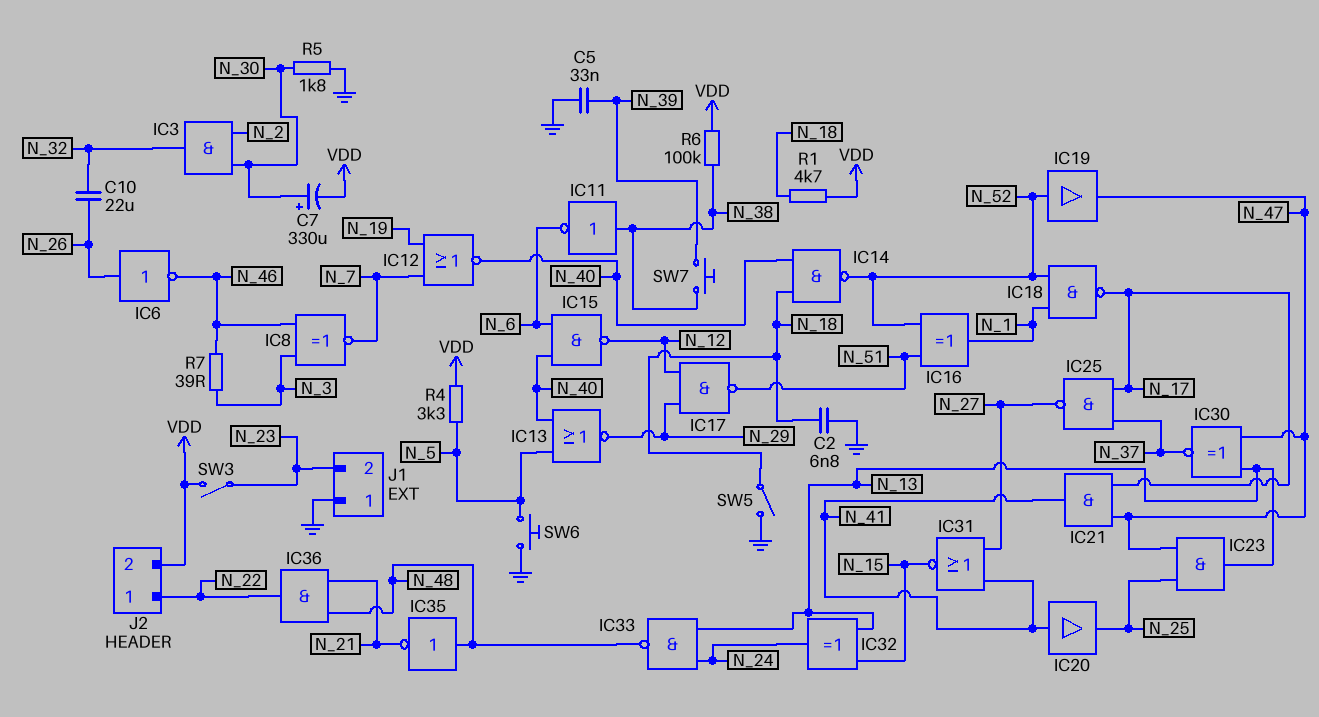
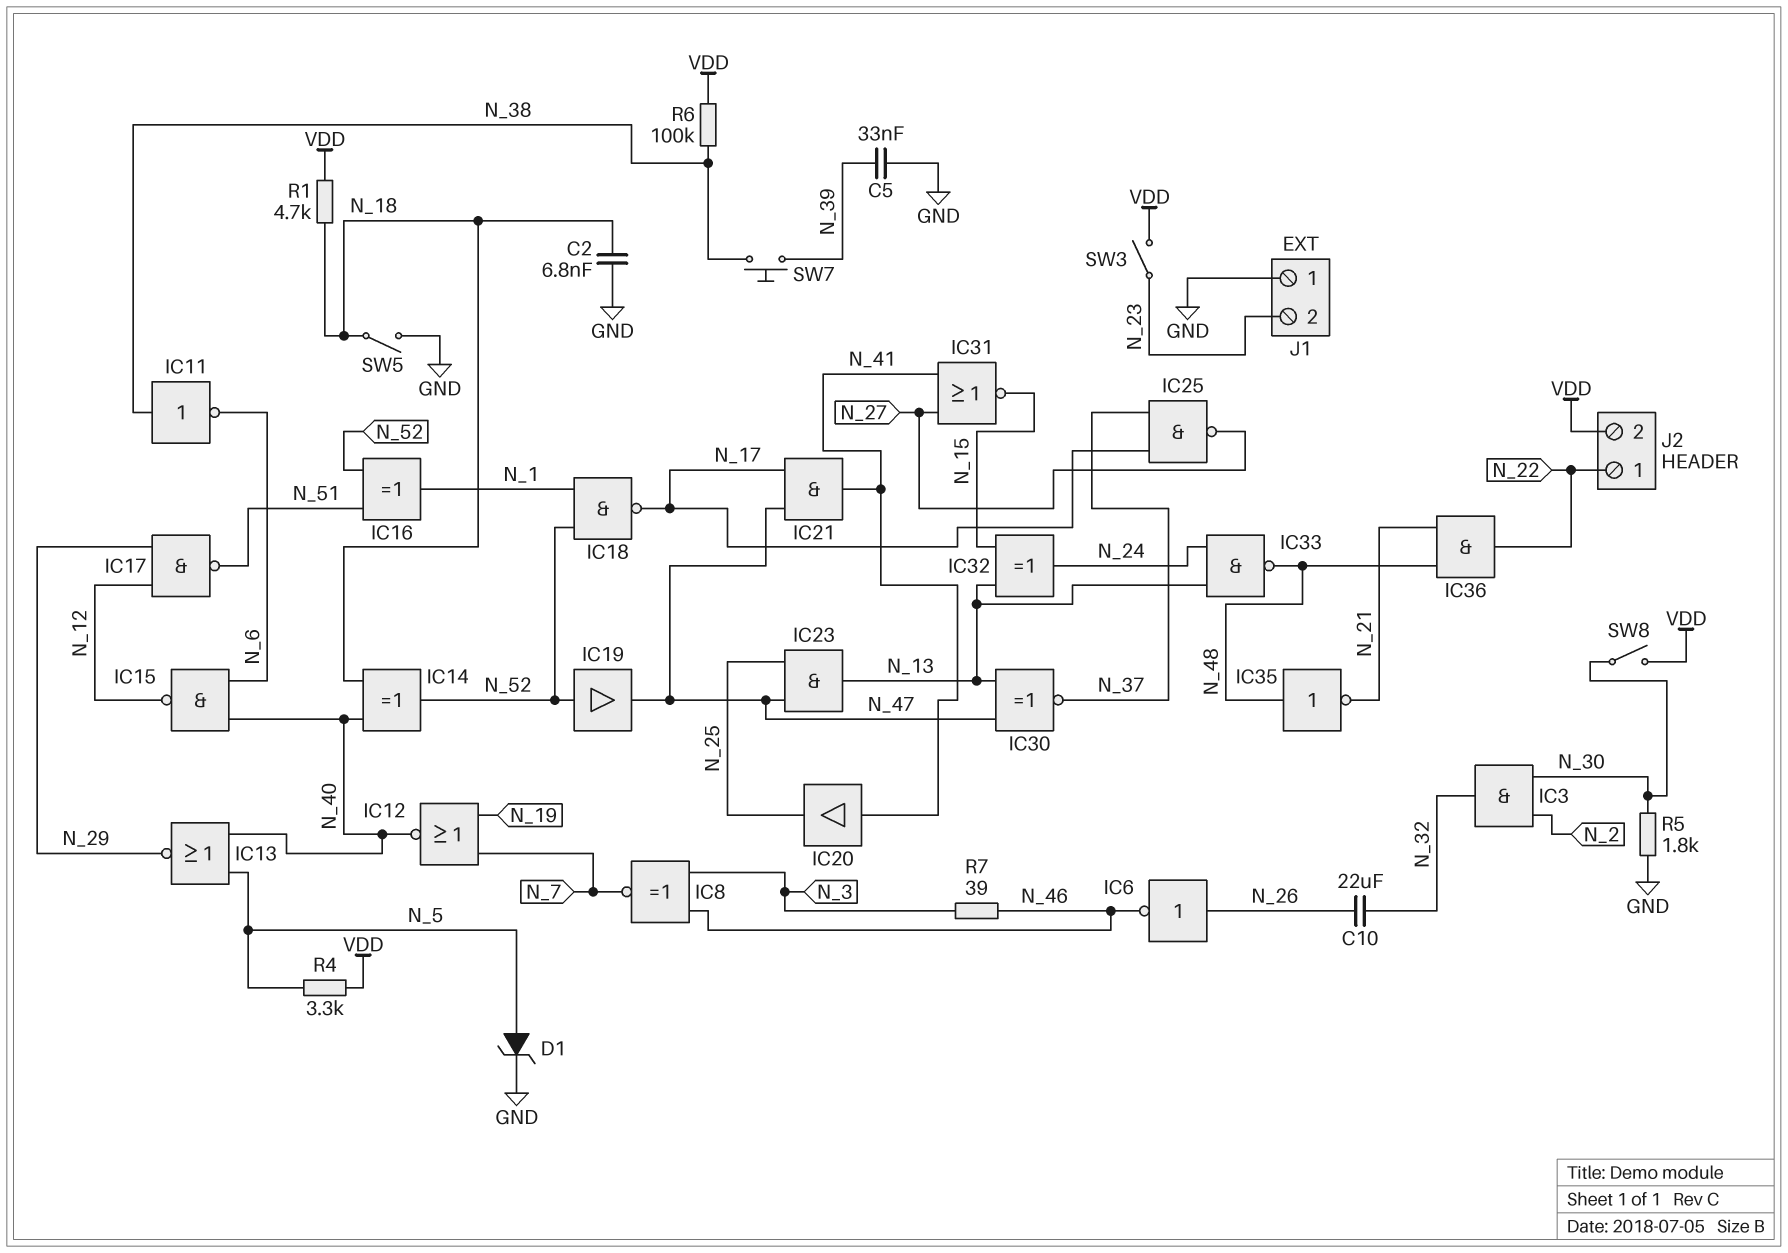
C7: 330uF (plus N_30, minus VDD) -> none
D1: none -> zener (A N_5, K GND)
IC14: NAND (in N_18, in N_40, out N_52) -> XOR (in N_18, in N_40, out N_52)
SW6: button (GND, N_5) -> none
SW8: none -> switch (N_30, VDD)

